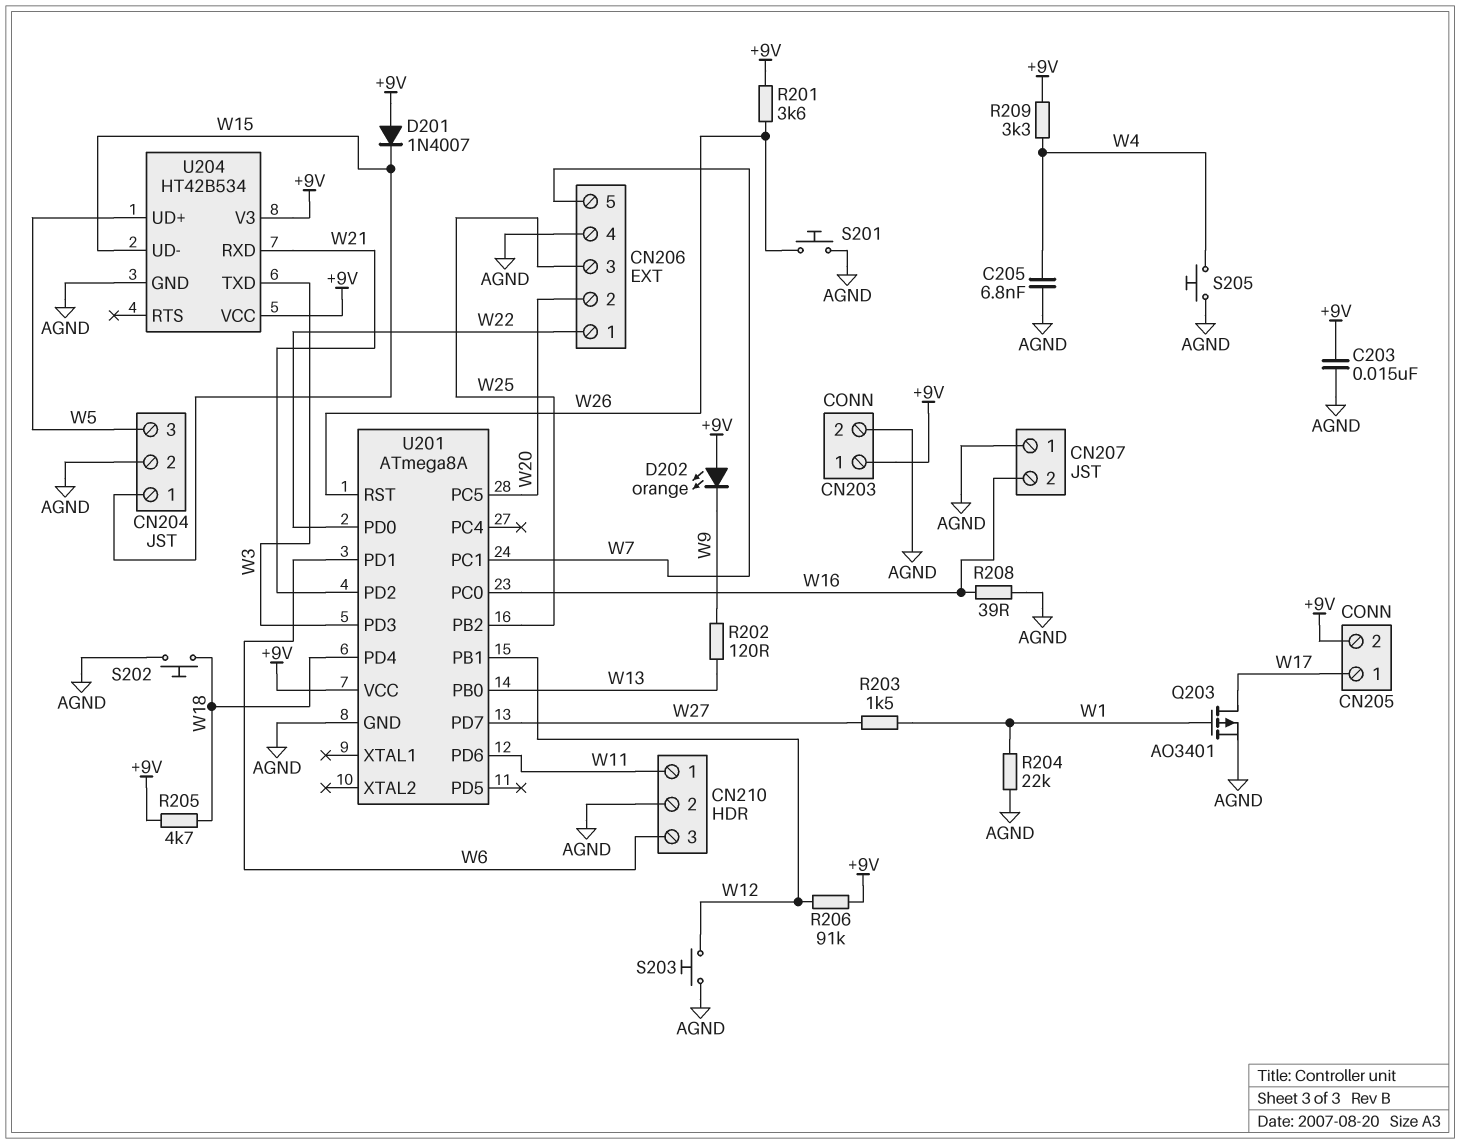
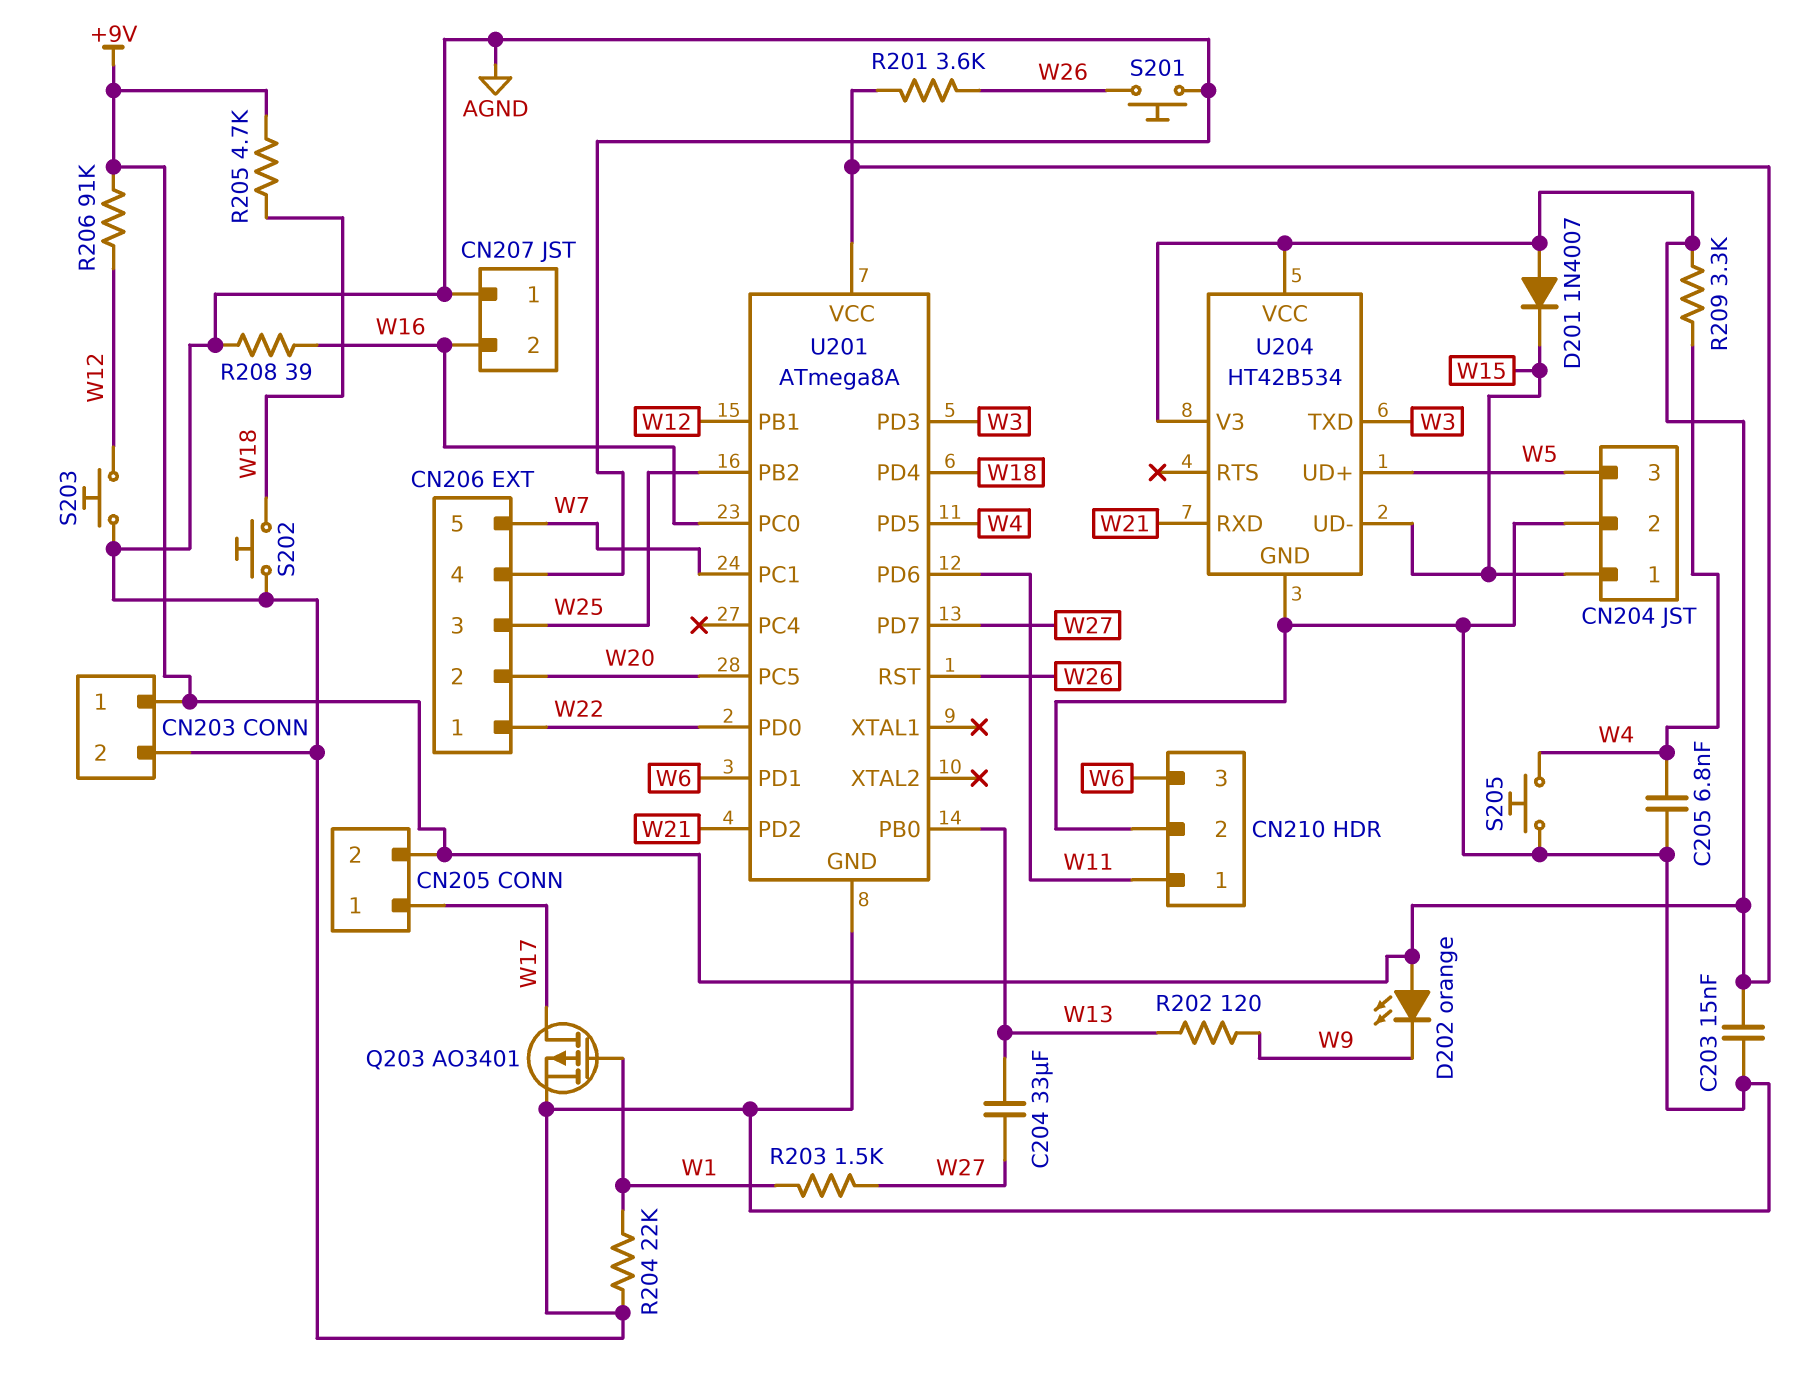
C204: none -> 33uF (W13, W27)
U201 pin PD5: none -> W4

